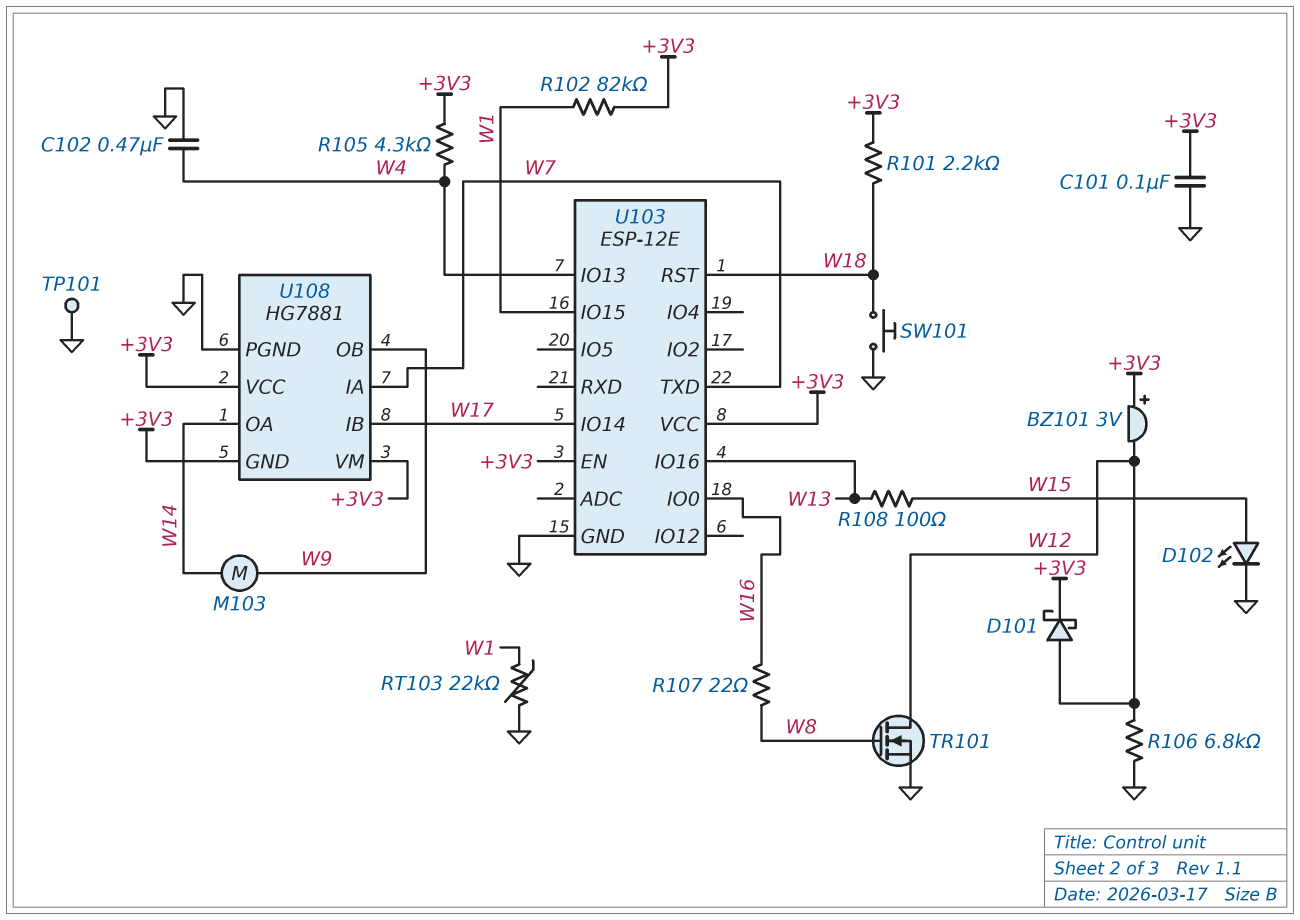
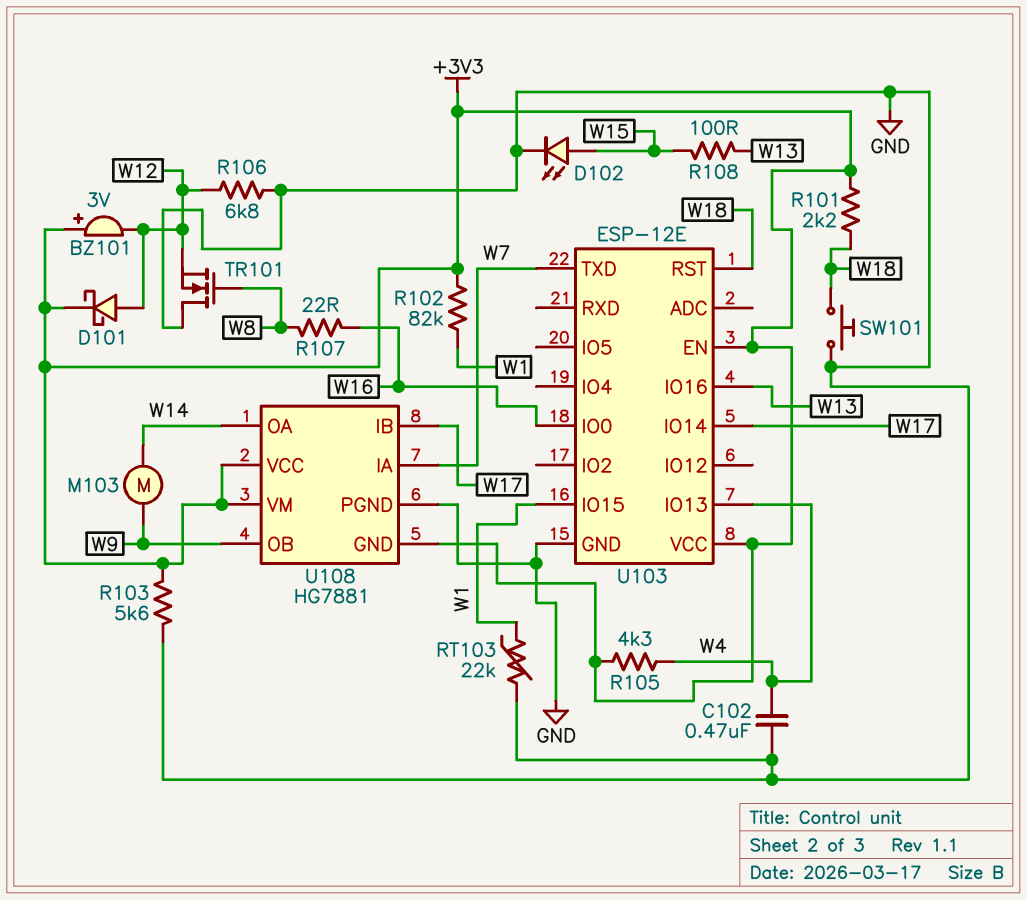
C101: 100nF (+3V3, GND) -> none
R103: none -> 5.6k (+3V3, GND)
TP101: test point (GND) -> none
TR101: NMOS (G W8, D W12, S GND) -> NMOS (G W8, D GND, S W12)

